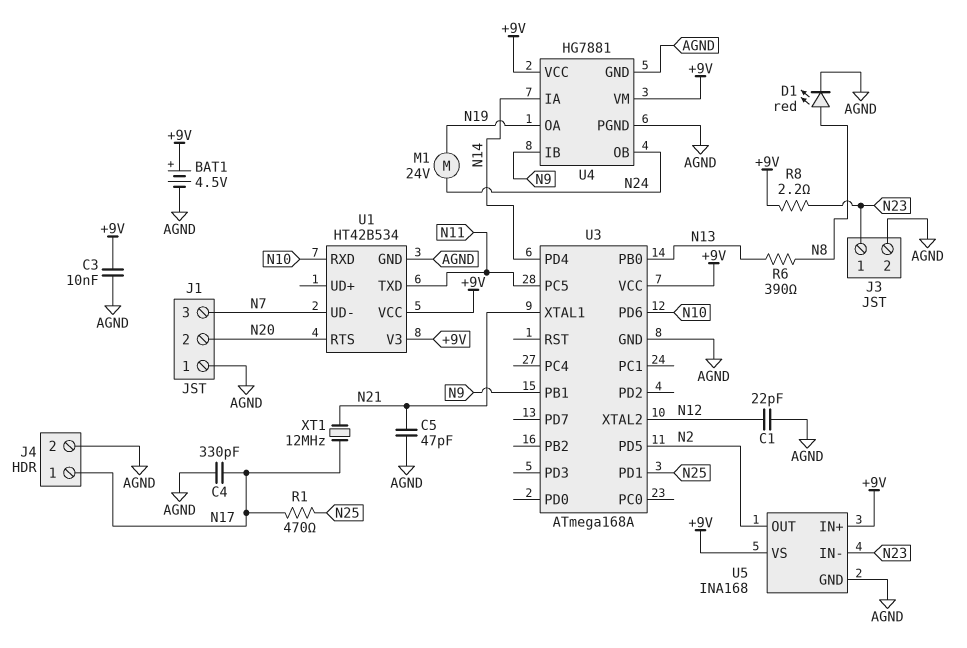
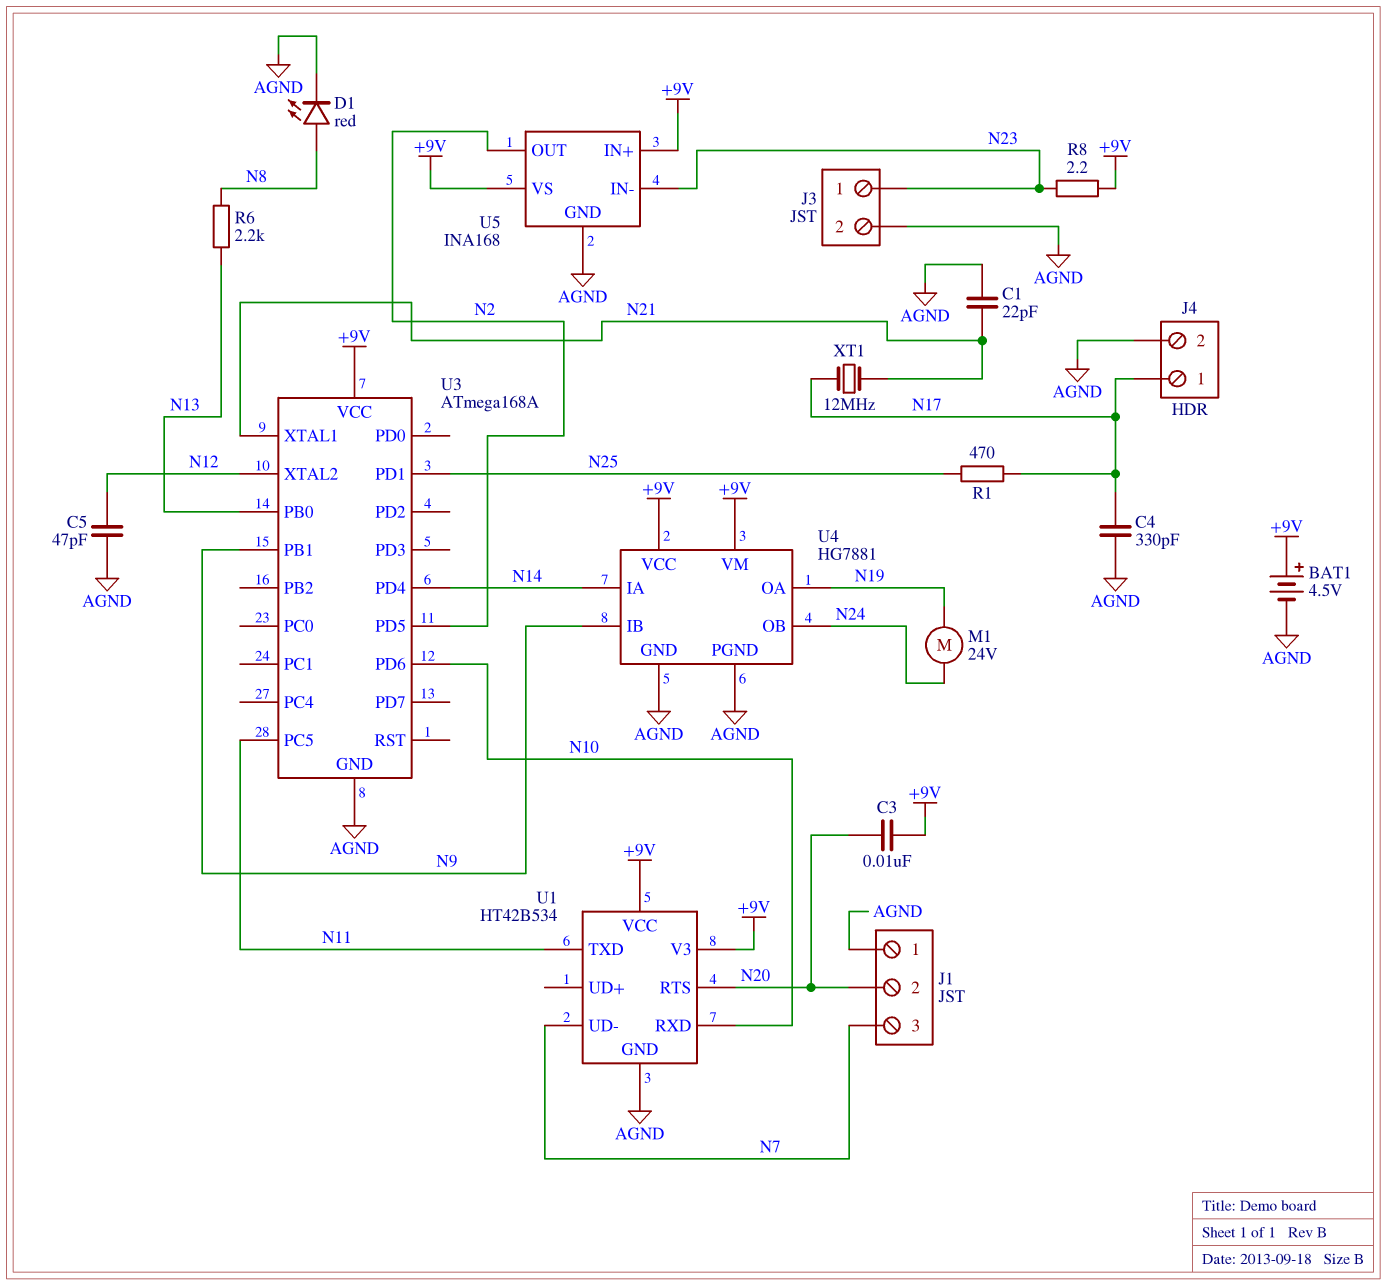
C1: 22pF (AGND, N12) -> 22pF (AGND, N21)
C3: 10nF (+9V, AGND) -> 10nF (+9V, N20)
C5: 47pF (AGND, N21) -> 47pF (AGND, N12)
R6: 390 (N8, N13) -> 2.2k (N8, N13)

